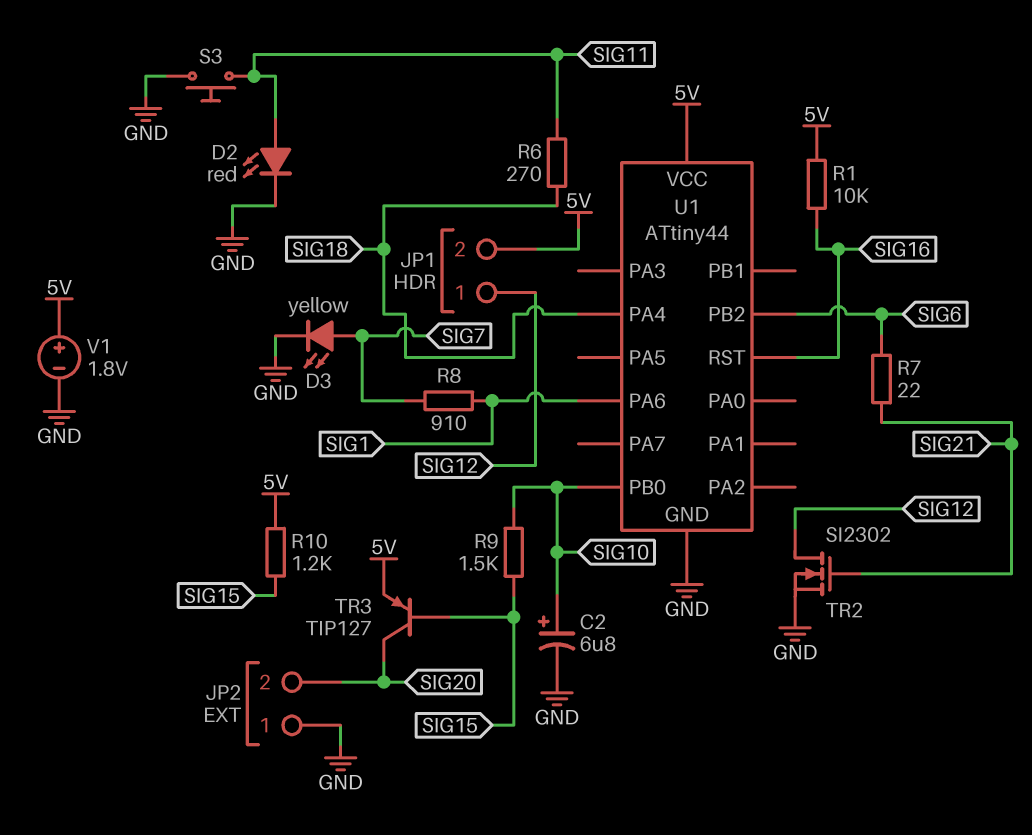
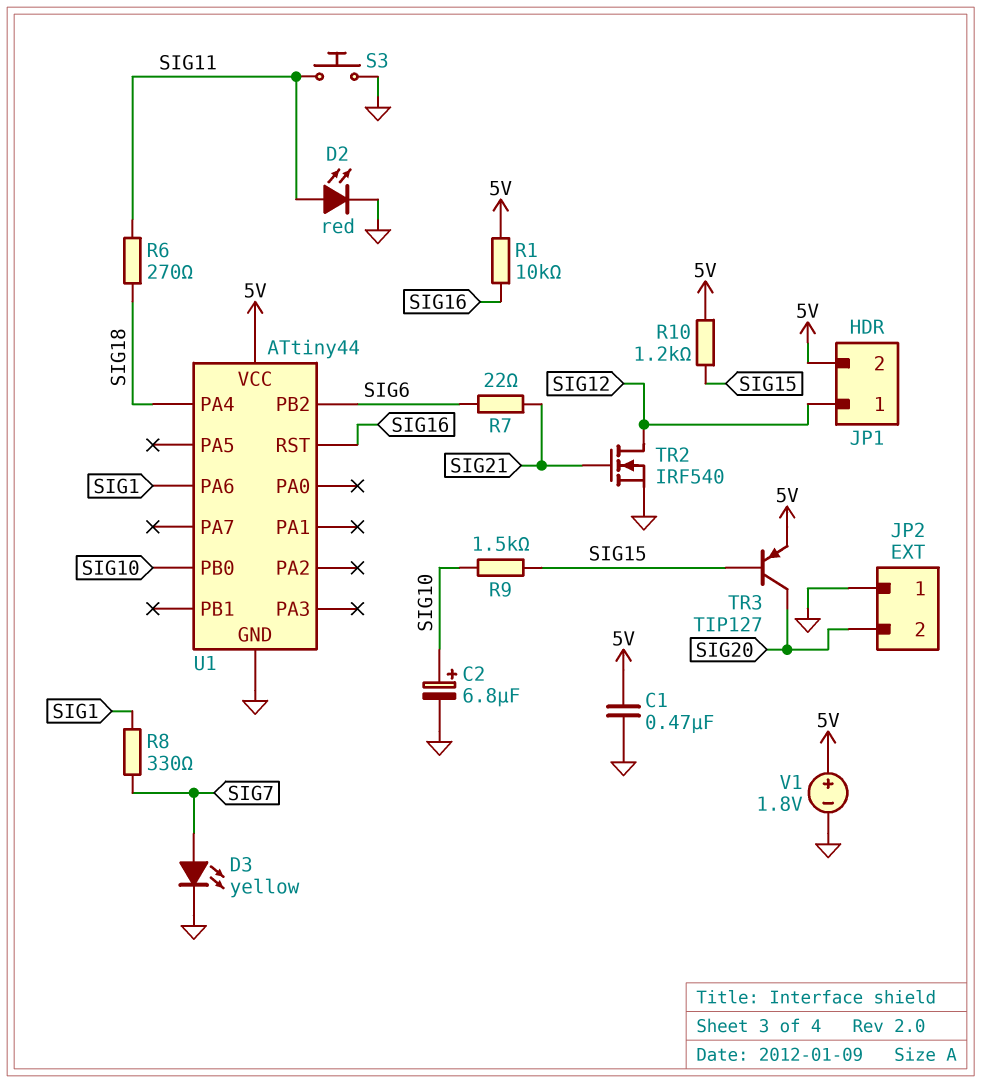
C1: none -> 470nF (5V, GND)
R8: 910 (SIG1, SIG7) -> 330 (SIG1, SIG7)
TR2: NMOS SI2302 (G SIG21, D SIG12, S GND) -> NMOS IRF540 (G SIG21, D SIG12, S GND)

